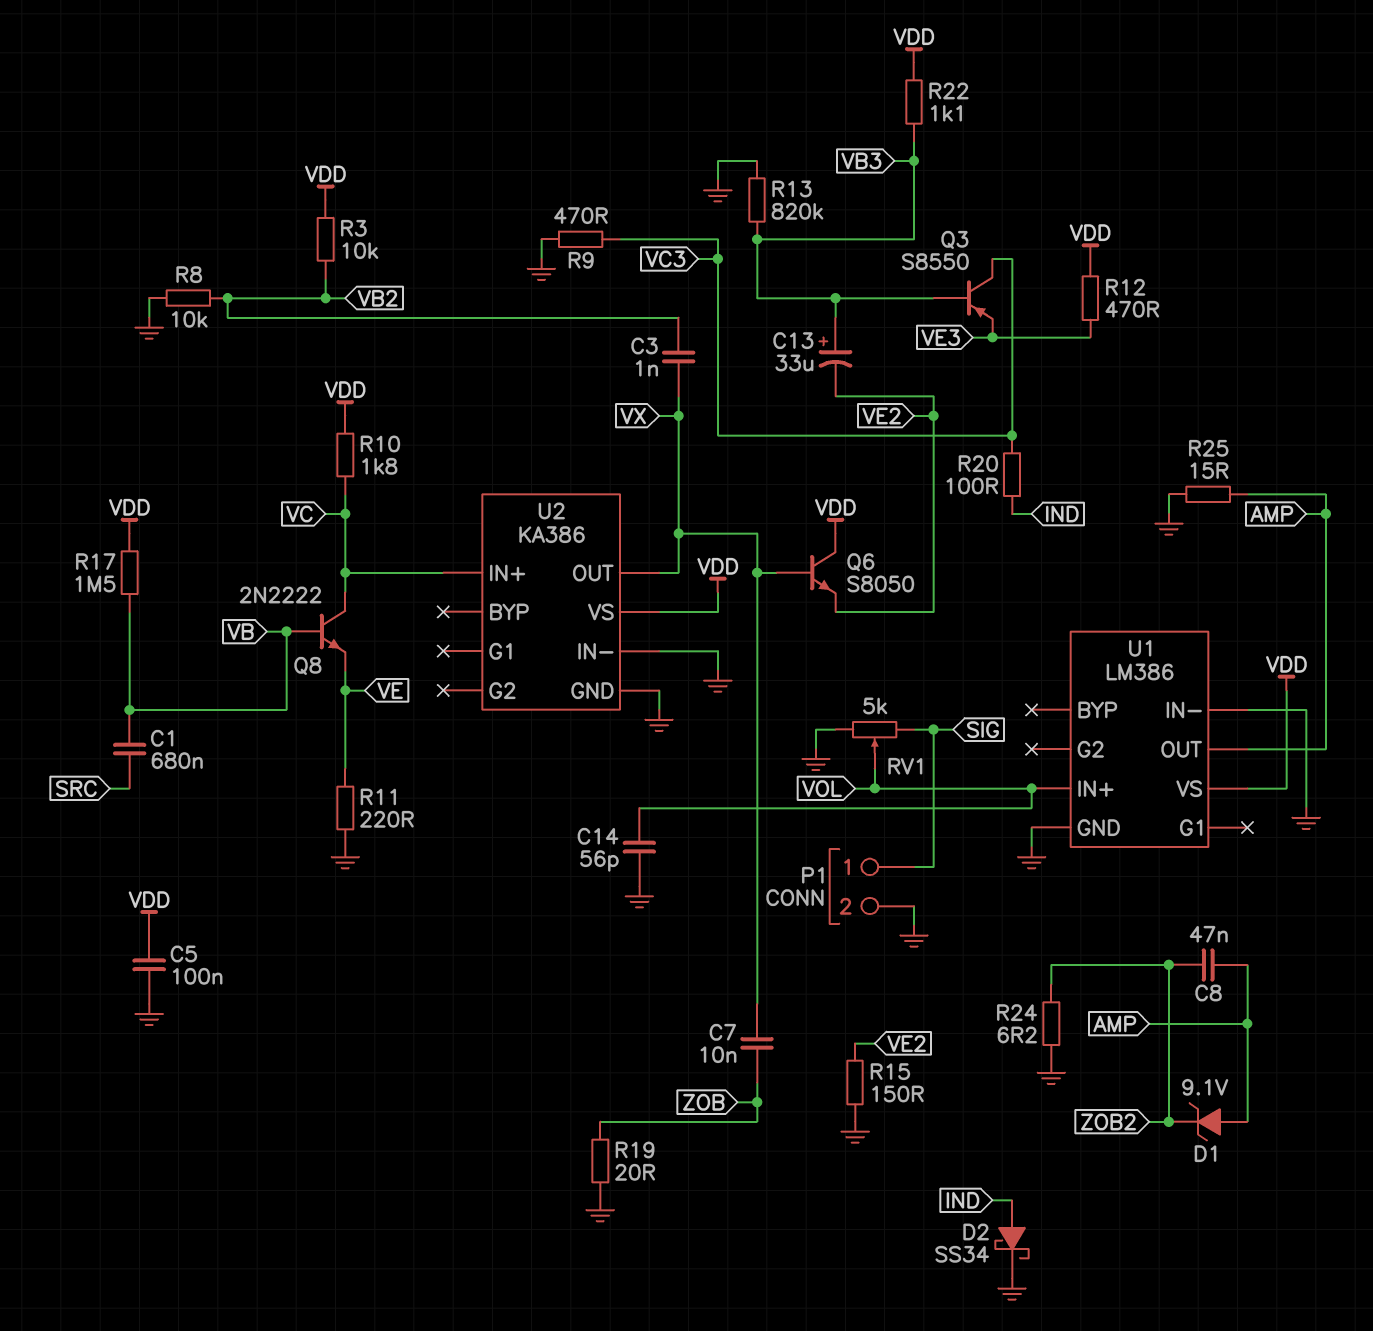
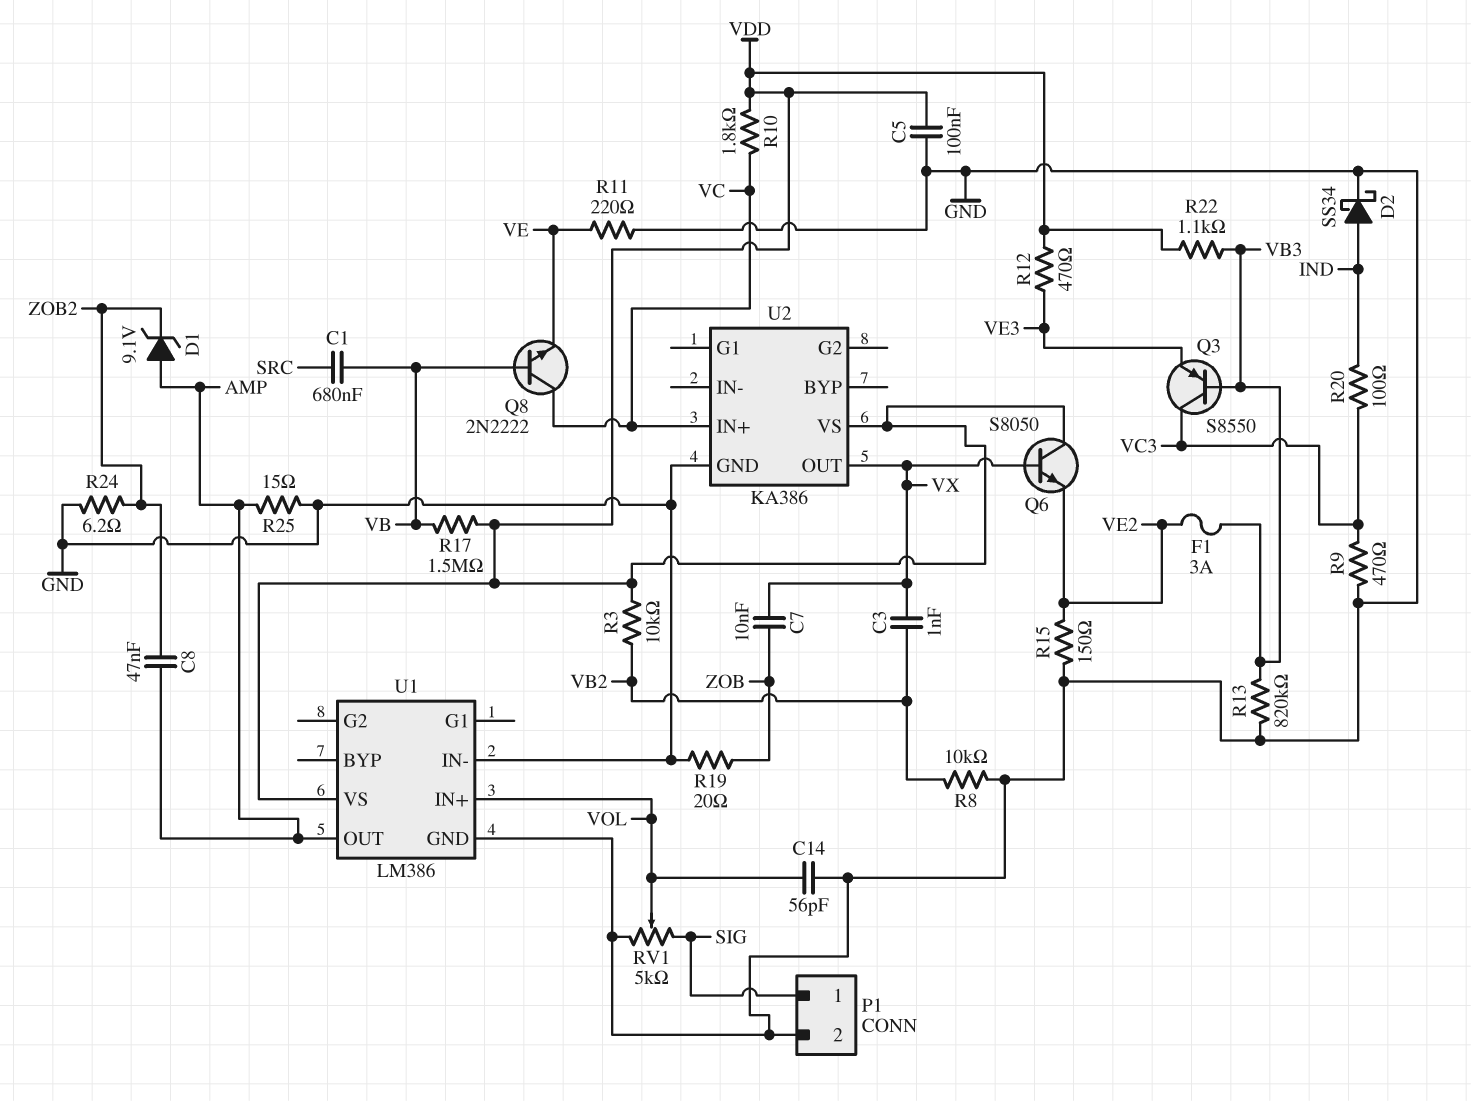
C13: 33uF (plus VB3, minus VE2) -> none
F1: none -> 3A (VB3, VE2)
U2 pin IN-: GND -> none

